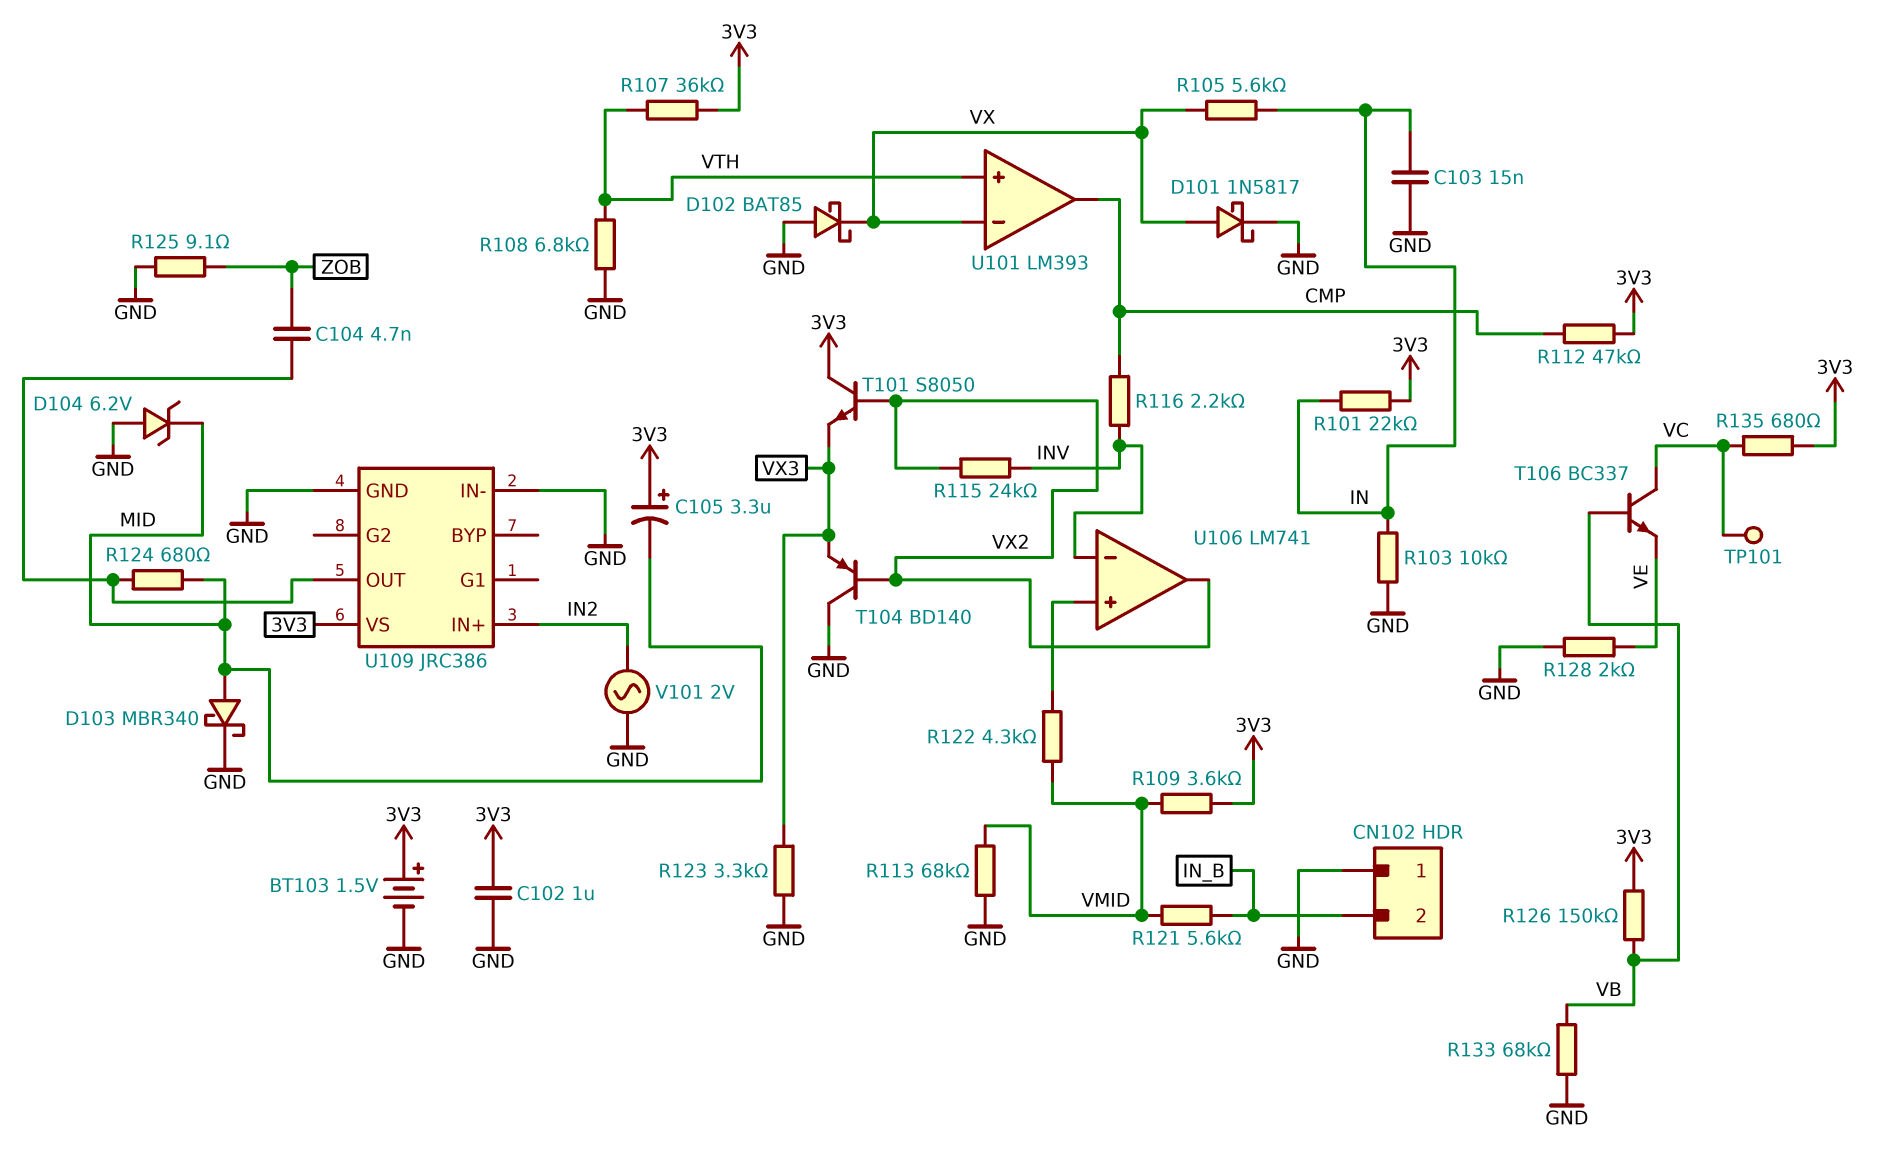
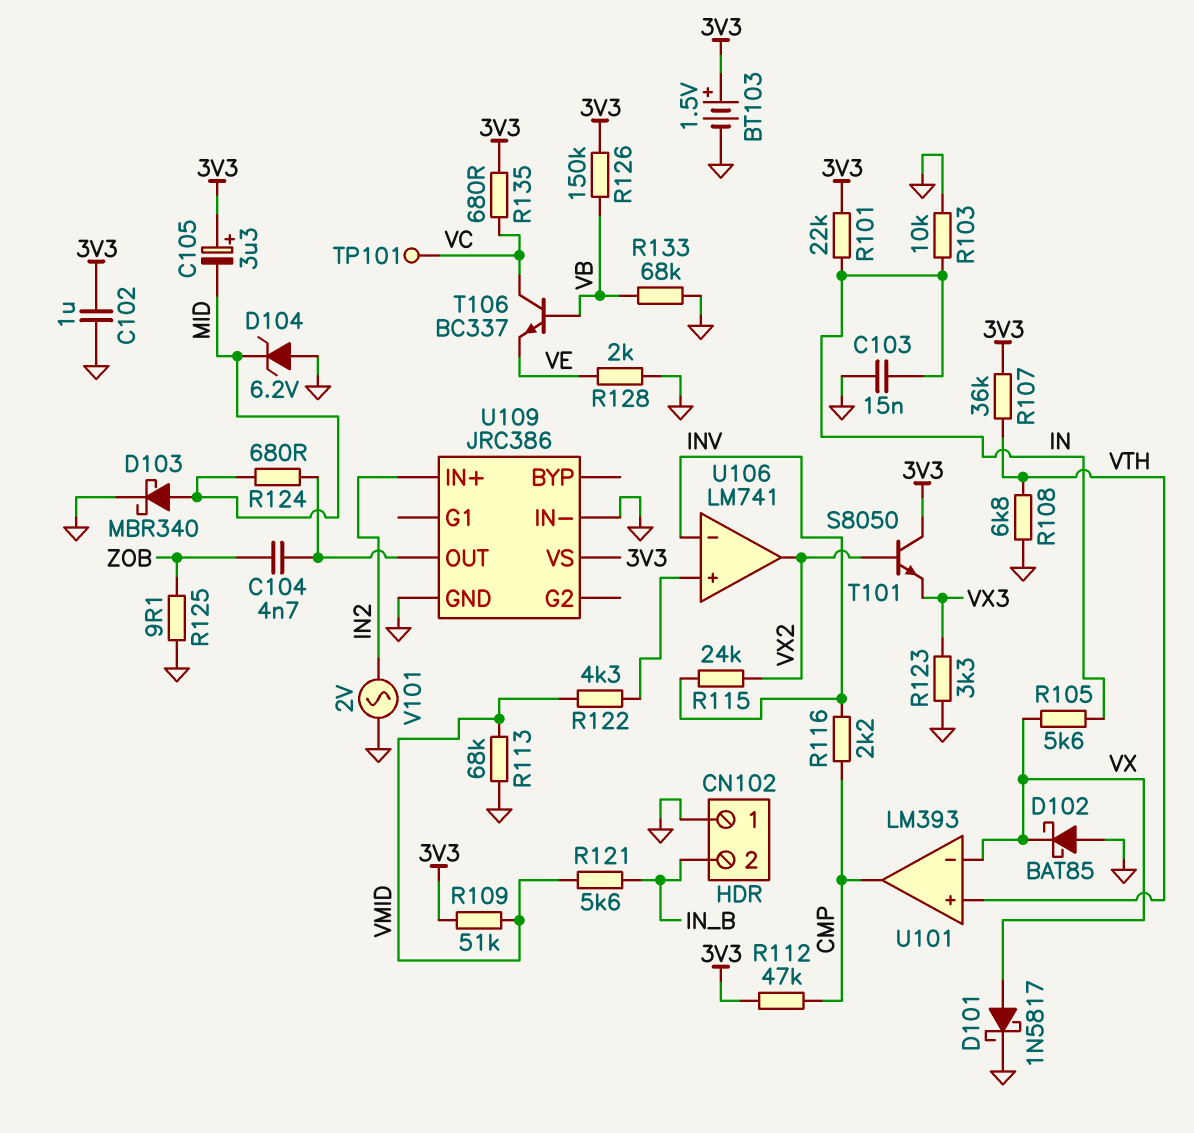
R109: 3.6k (3V3, VMID) -> 51k (3V3, VMID)
T104: PNP BD140 (B VX2, C GND, E VX3) -> none

